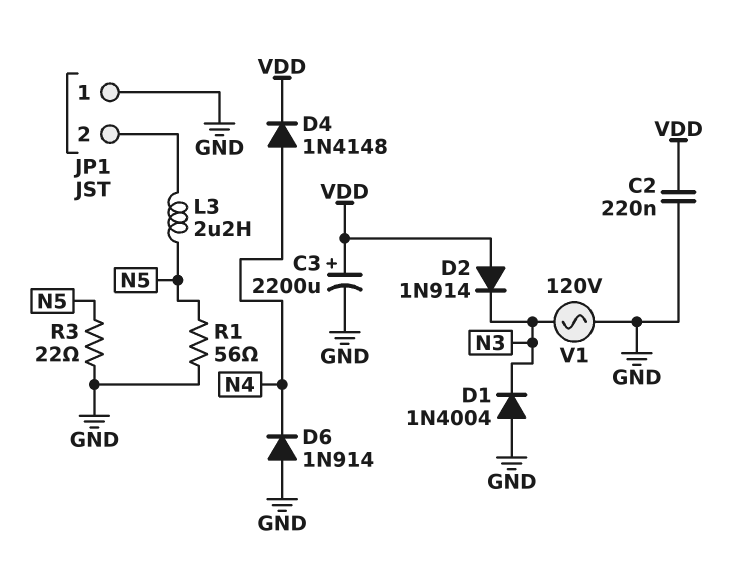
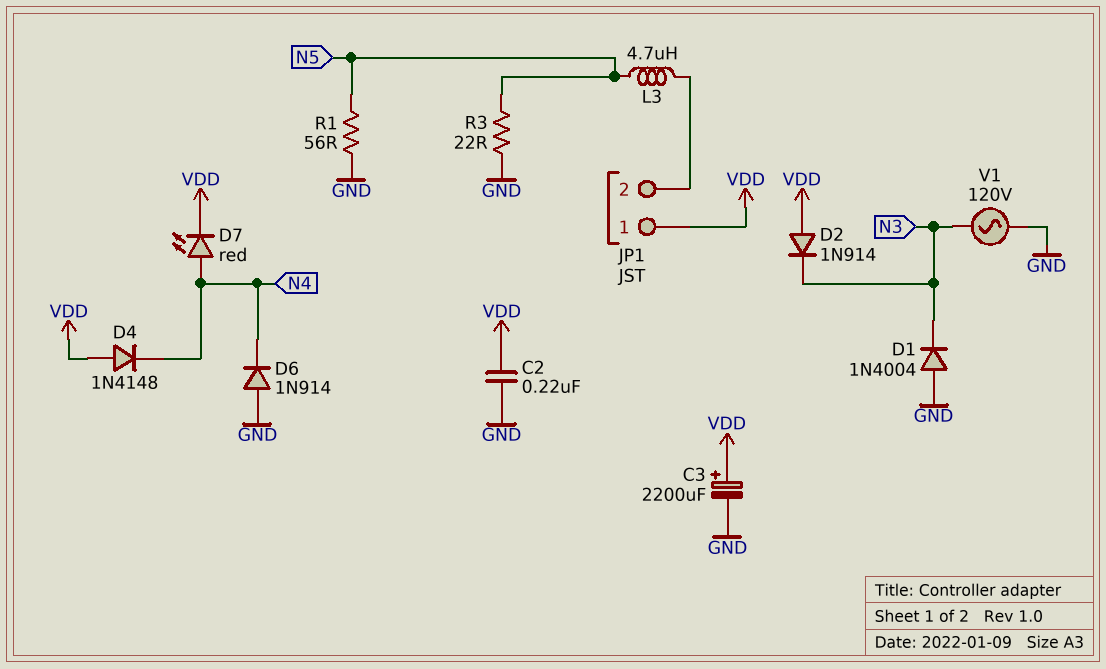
D4: diode 1N4148 (A N4, K VDD) -> diode 1N4148 (A VDD, K N4)
D7: none -> LED red (A N4, K VDD)
JP1 pin 1: GND -> VDD
L3: 2.2uH (JP1/2, N5) -> 4.7uH (JP1/2, N5)

